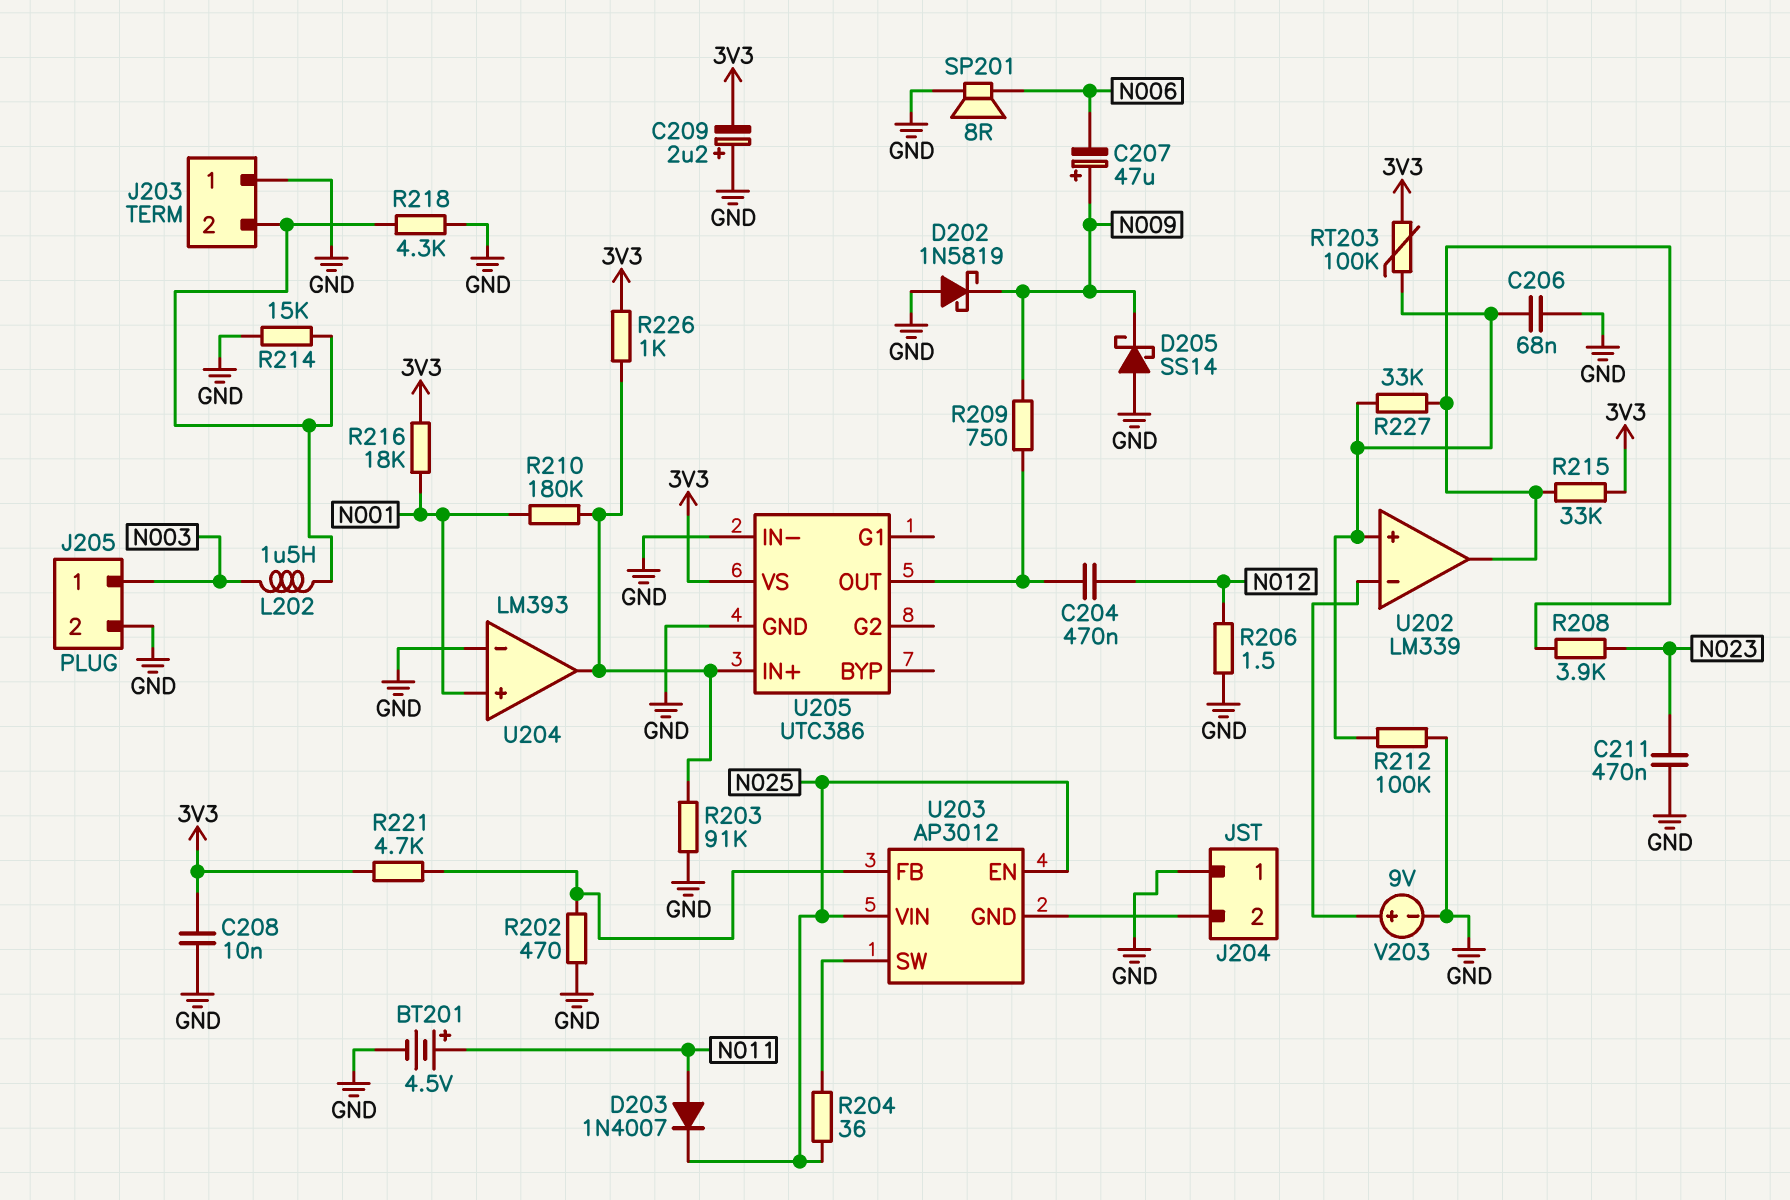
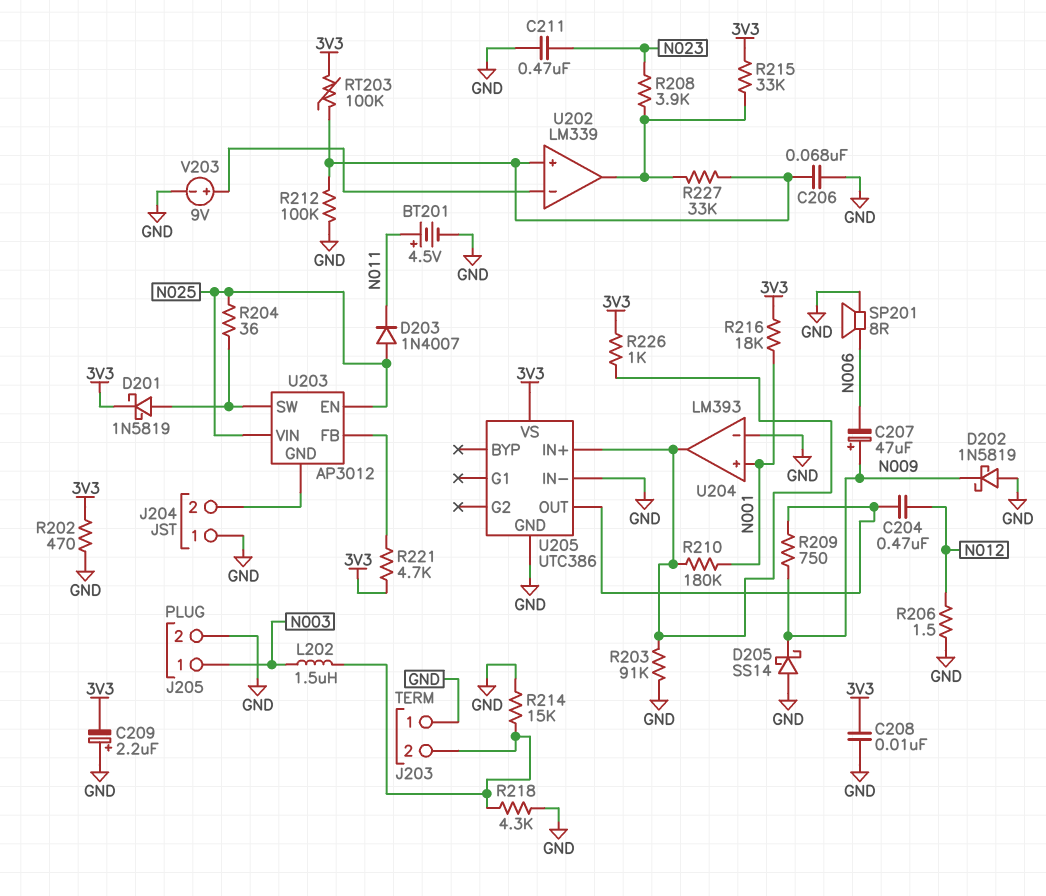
D201: none -> schottky 1N5819 (A U203/SW, K 3V3)
D203: diode 1N4007 (A N011, K N025) -> diode 1N4007 (A N025, K N011)
R202: 470 (GND, U203/FB) -> 470 (3V3, GND)

